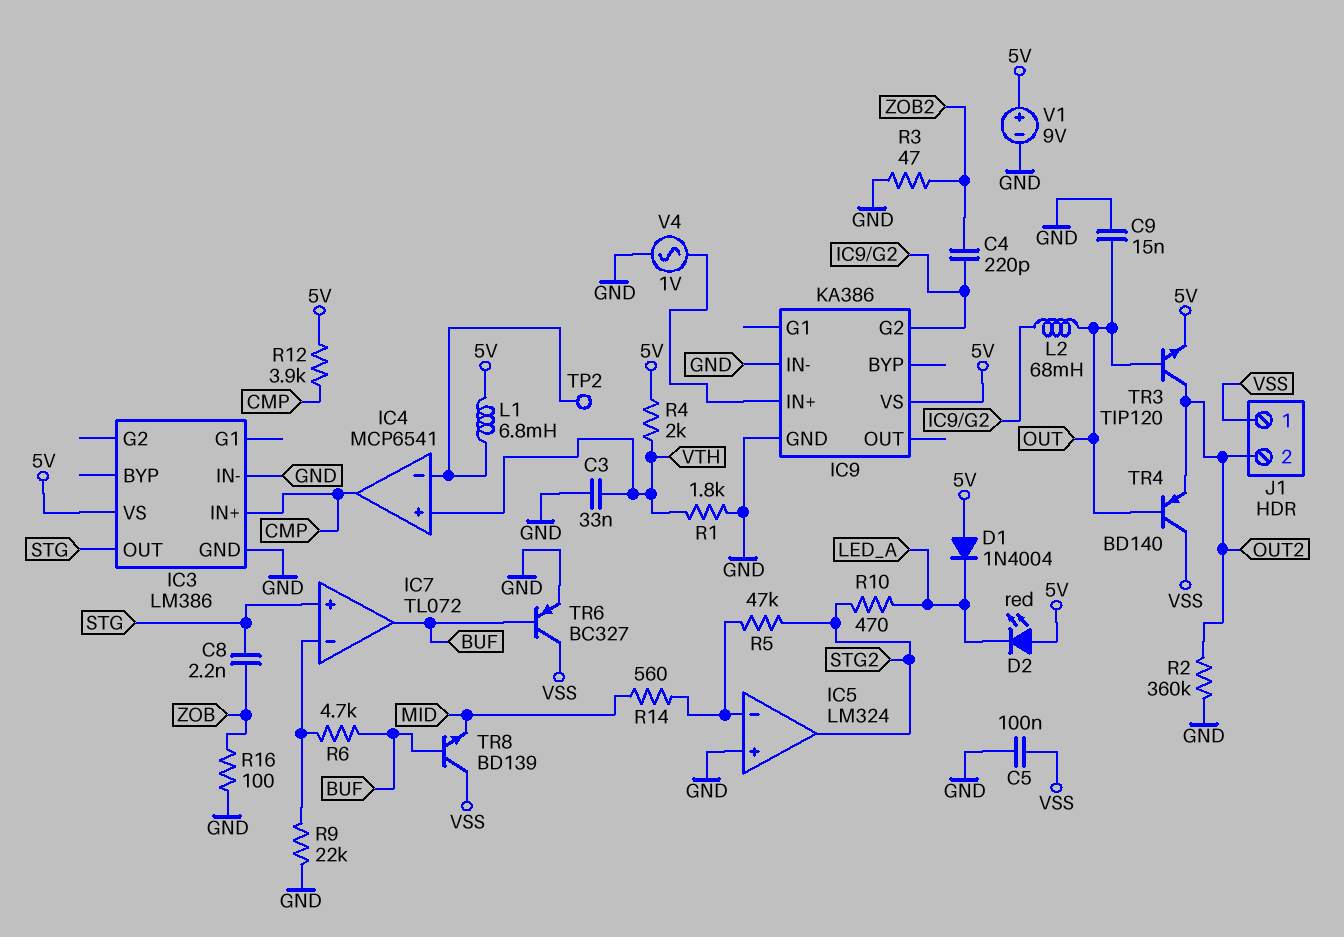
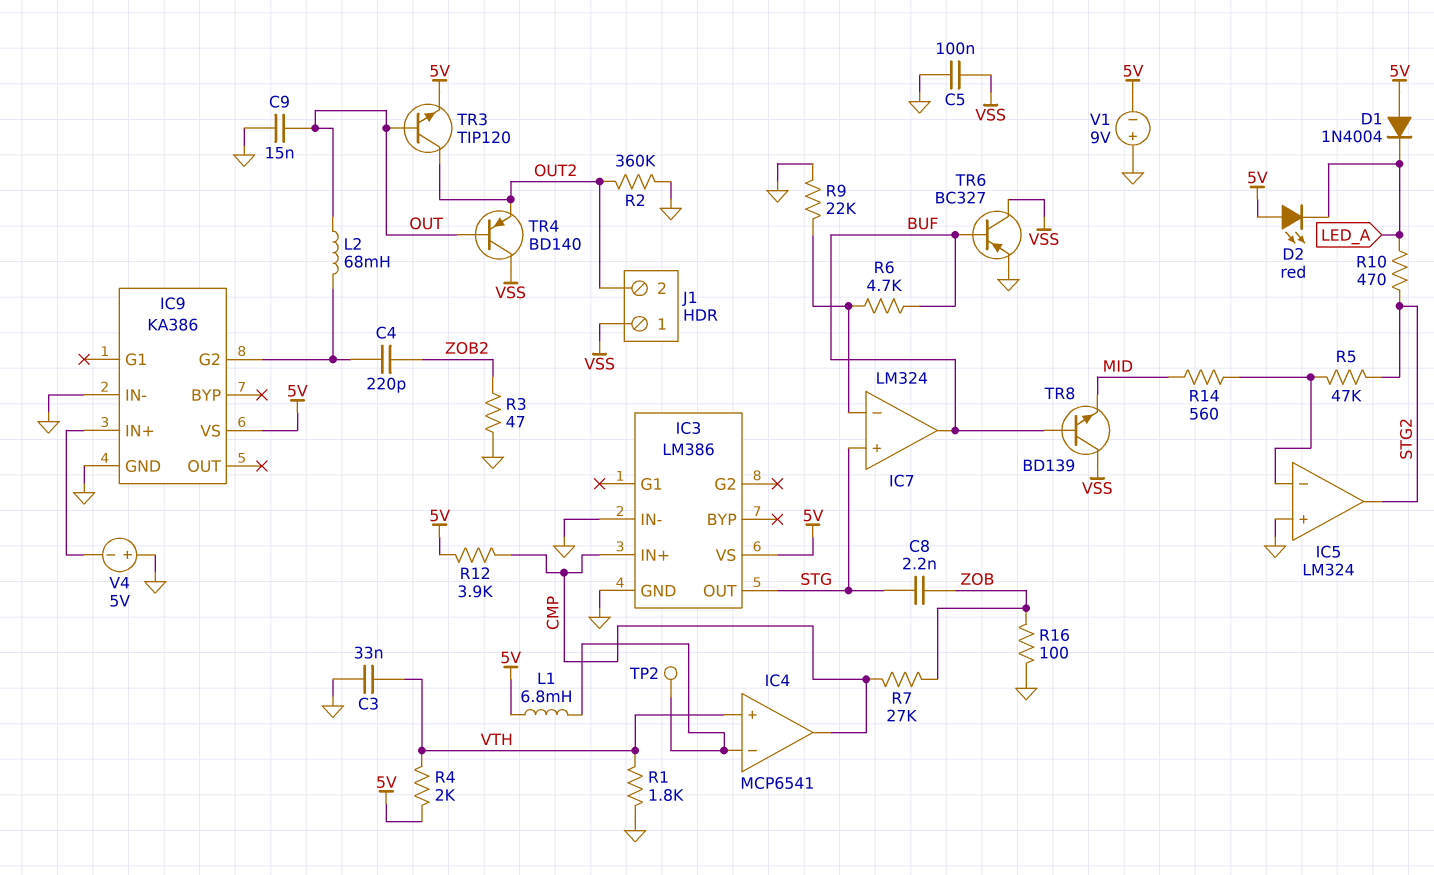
IC7: TL072 -> LM324
R7: none -> 27k (CMP, ZOB)
V1: 9V (plus 5V, minus GND) -> 9V (plus GND, minus 5V)
V4: AC 1V (GND, IC9/IN+) -> 5V (plus GND, minus IC9/IN+)

